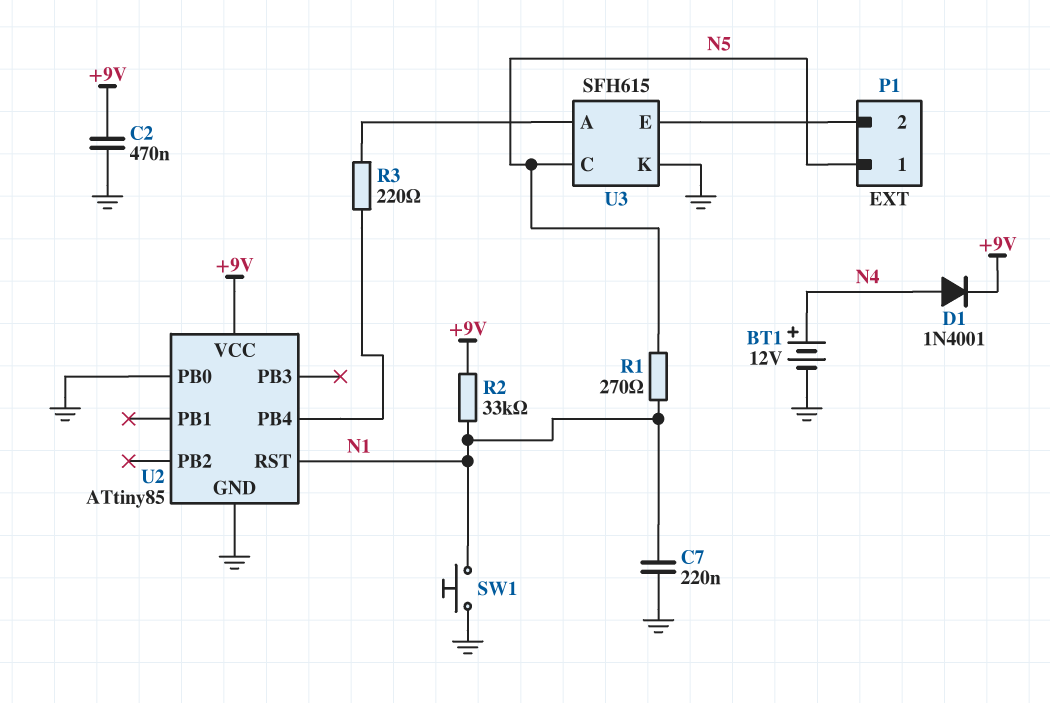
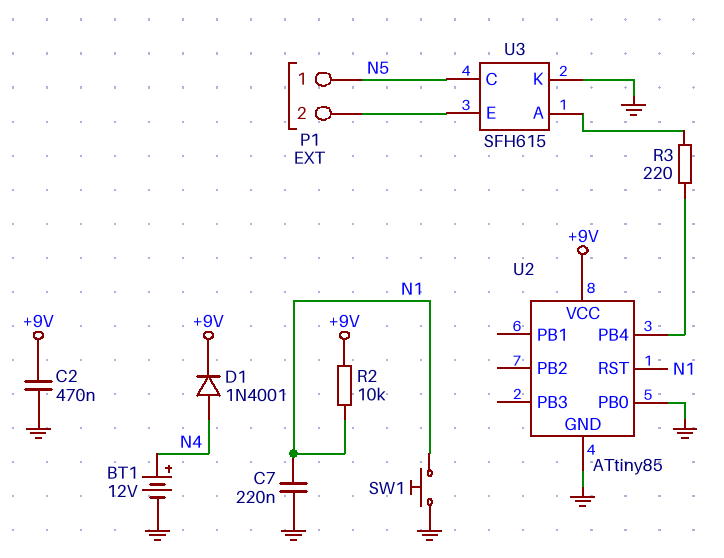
R1: 270 (N1, N5) -> none
R2: 33k (+9V, N1) -> 10k (+9V, N1)

